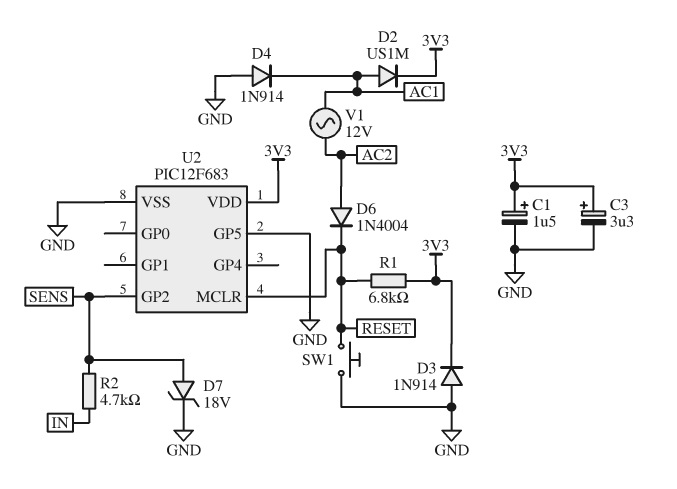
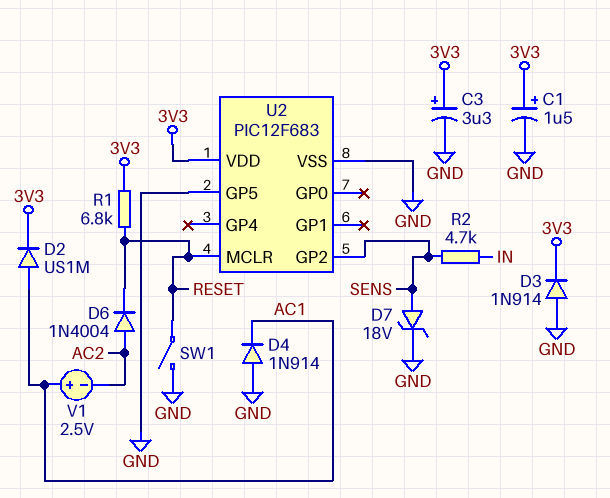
SW1: button (GND, RESET) -> switch (GND, RESET)
V1: AC 12V (AC1, AC2) -> 2.5V (plus AC1, minus AC2)

